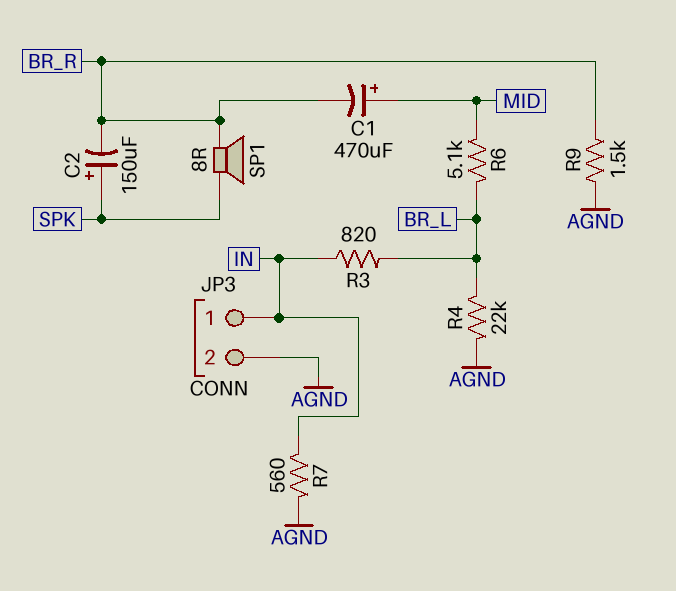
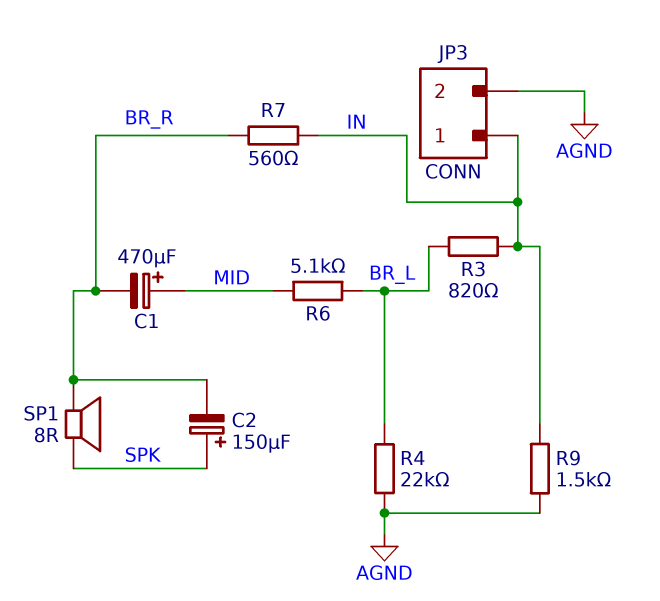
R7: 560 (AGND, IN) -> 560 (BR_R, IN)
R9: 1.5k (AGND, BR_R) -> 1.5k (AGND, IN)

